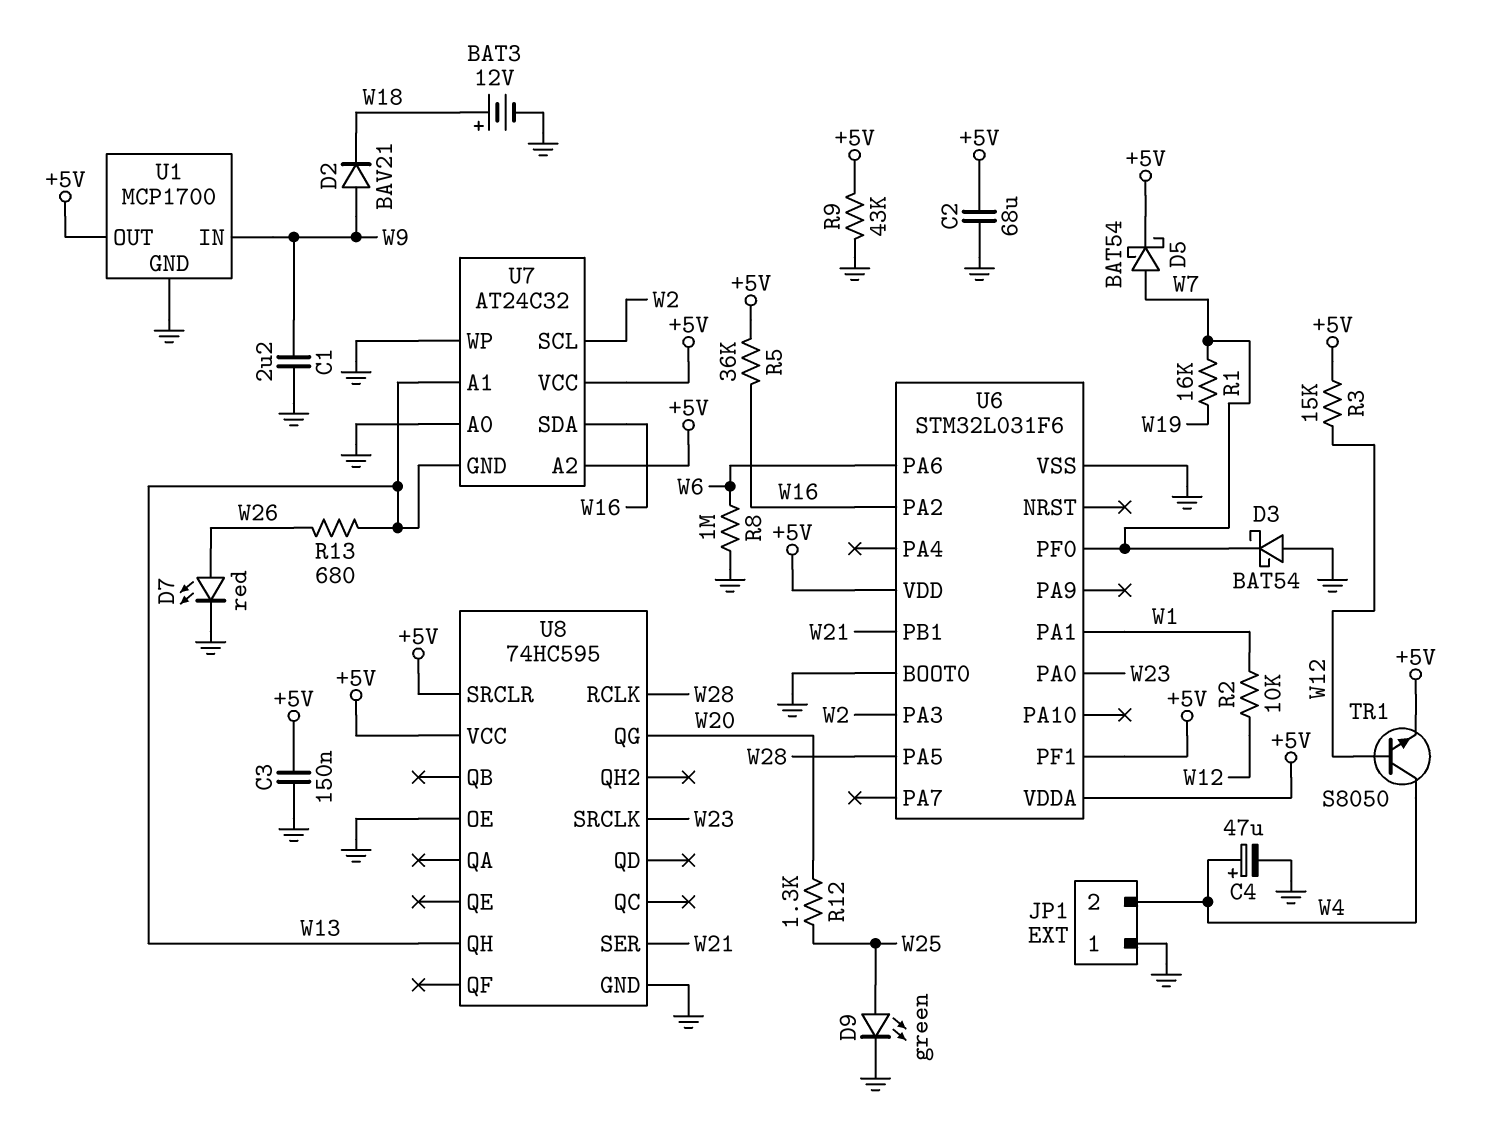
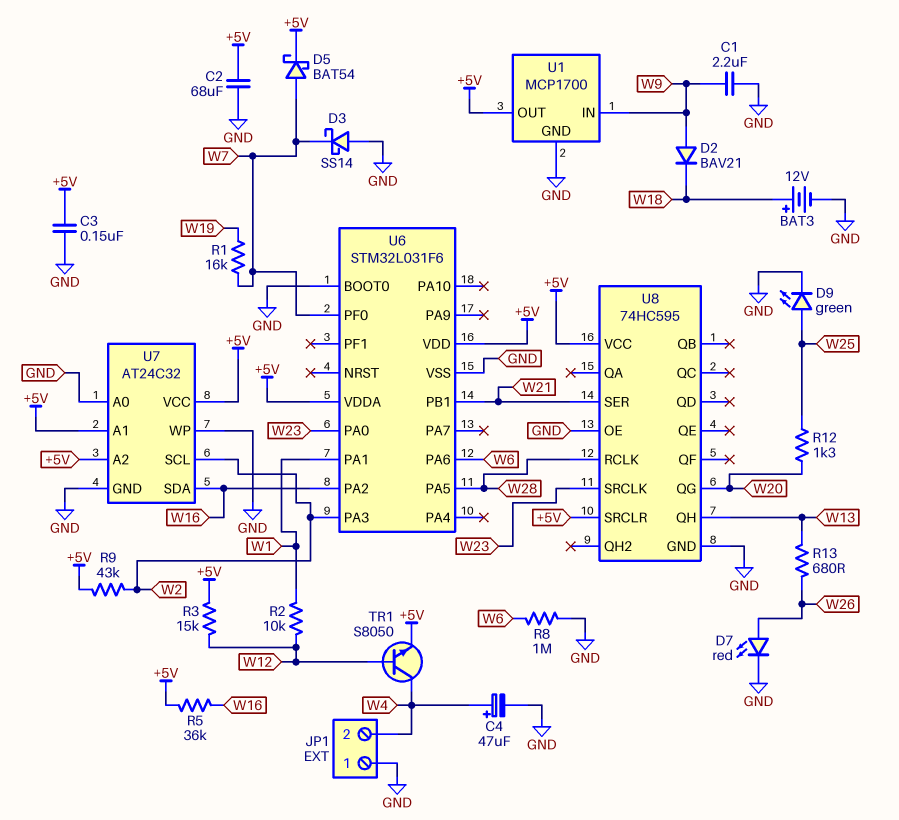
D3: schottky BAT54 (A GND, K W7) -> schottky SS14 (A GND, K W7)
R9: 43k (+5V, GND) -> 43k (+5V, W2)
U6 pin PF1: +5V -> none
U7 pin A1: W13 -> +5V
U7 pin GND: W13 -> GND

